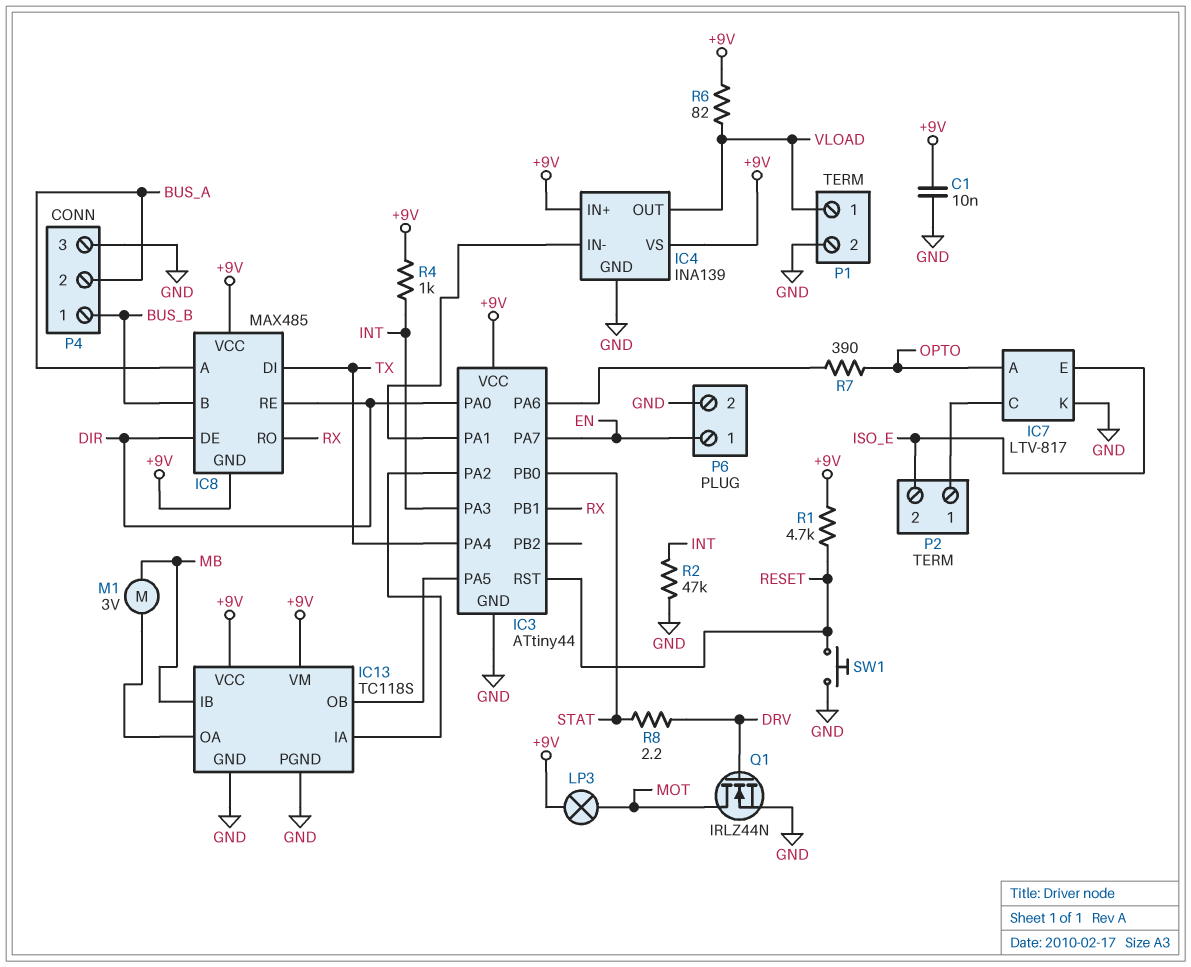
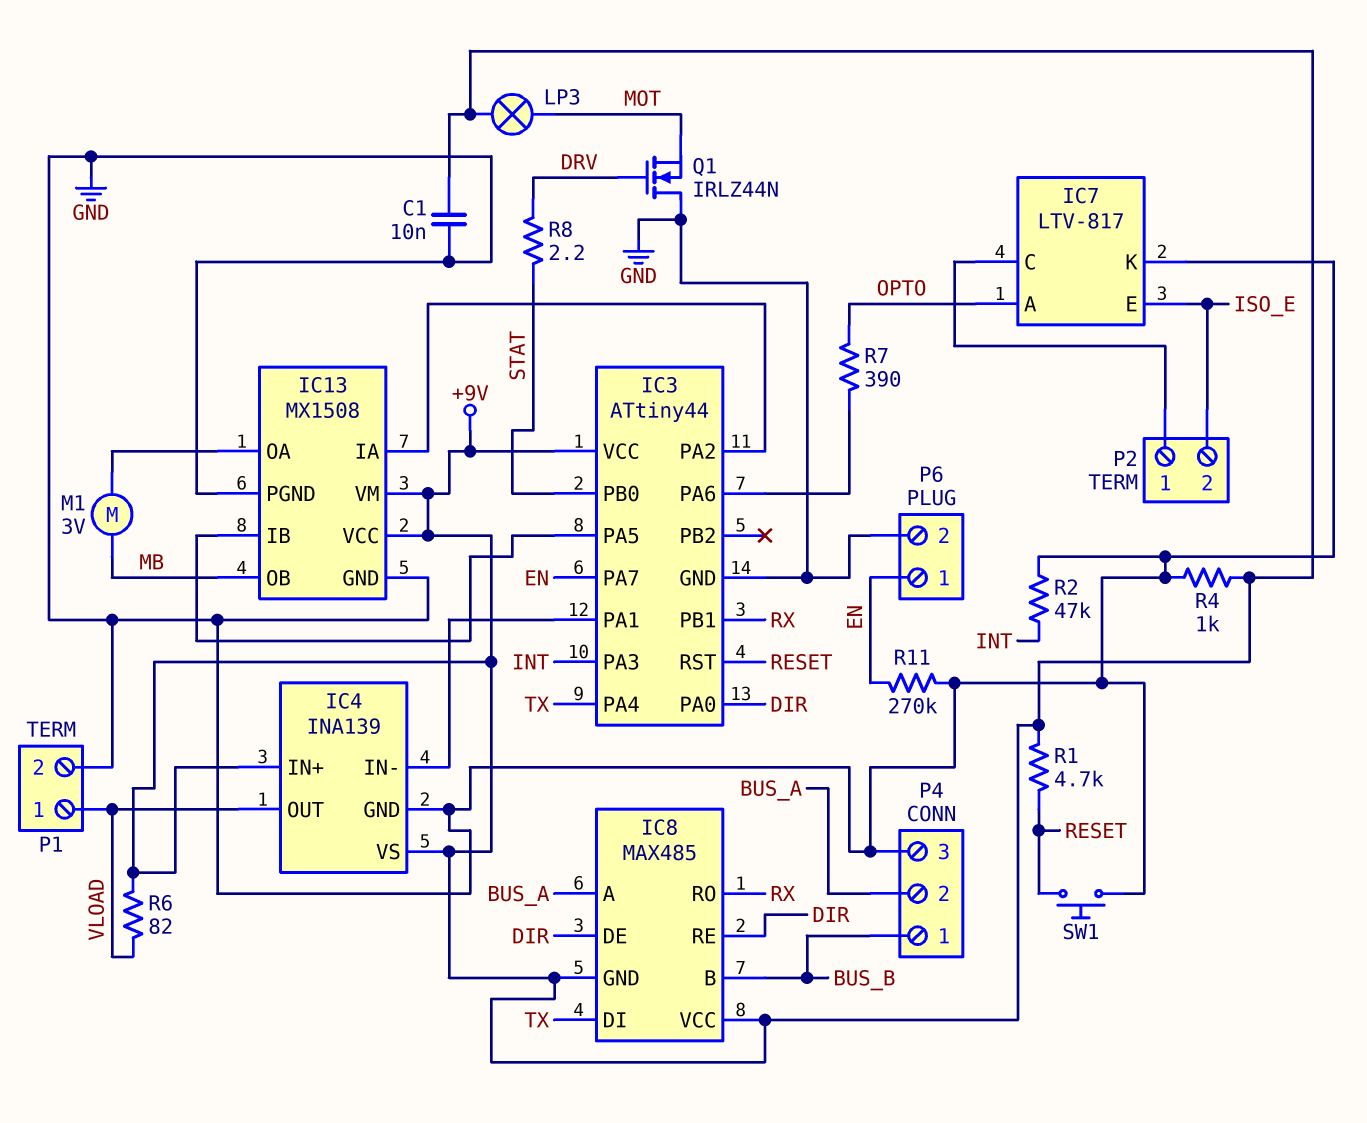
IC13: TC118S -> MX1508
IC13 pin IB: MB -> IC3/PA5
IC13 pin OB: IC3/PA5 -> MB
Q1: NMOS IRLZ44N (G DRV, D MOT, S GND) -> NMOS IRLZ44N (G DRV, D GND, S MOT)
R4: 1k (+9V, INT) -> 1k (+9V, GND)
R11: none -> 270k (EN, GND)

